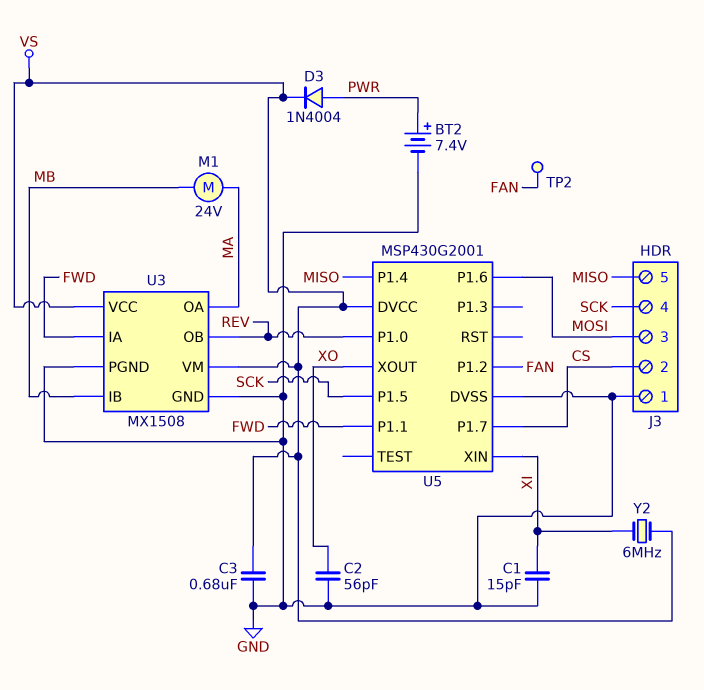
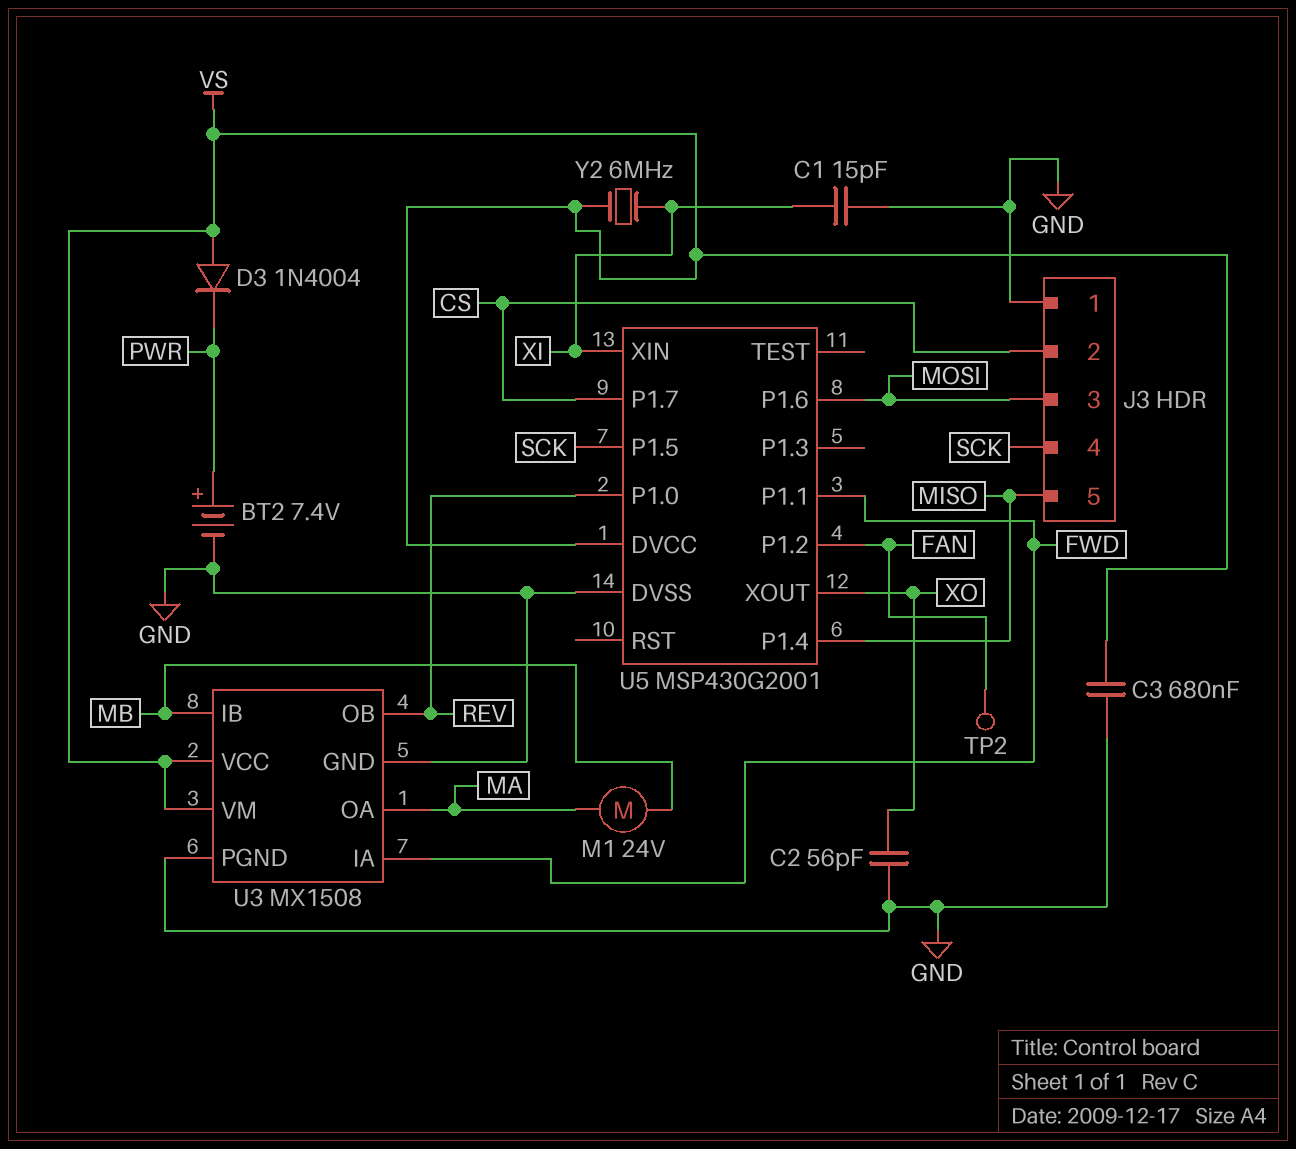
D3: diode 1N4004 (A PWR, K VS) -> diode 1N4004 (A VS, K PWR)

